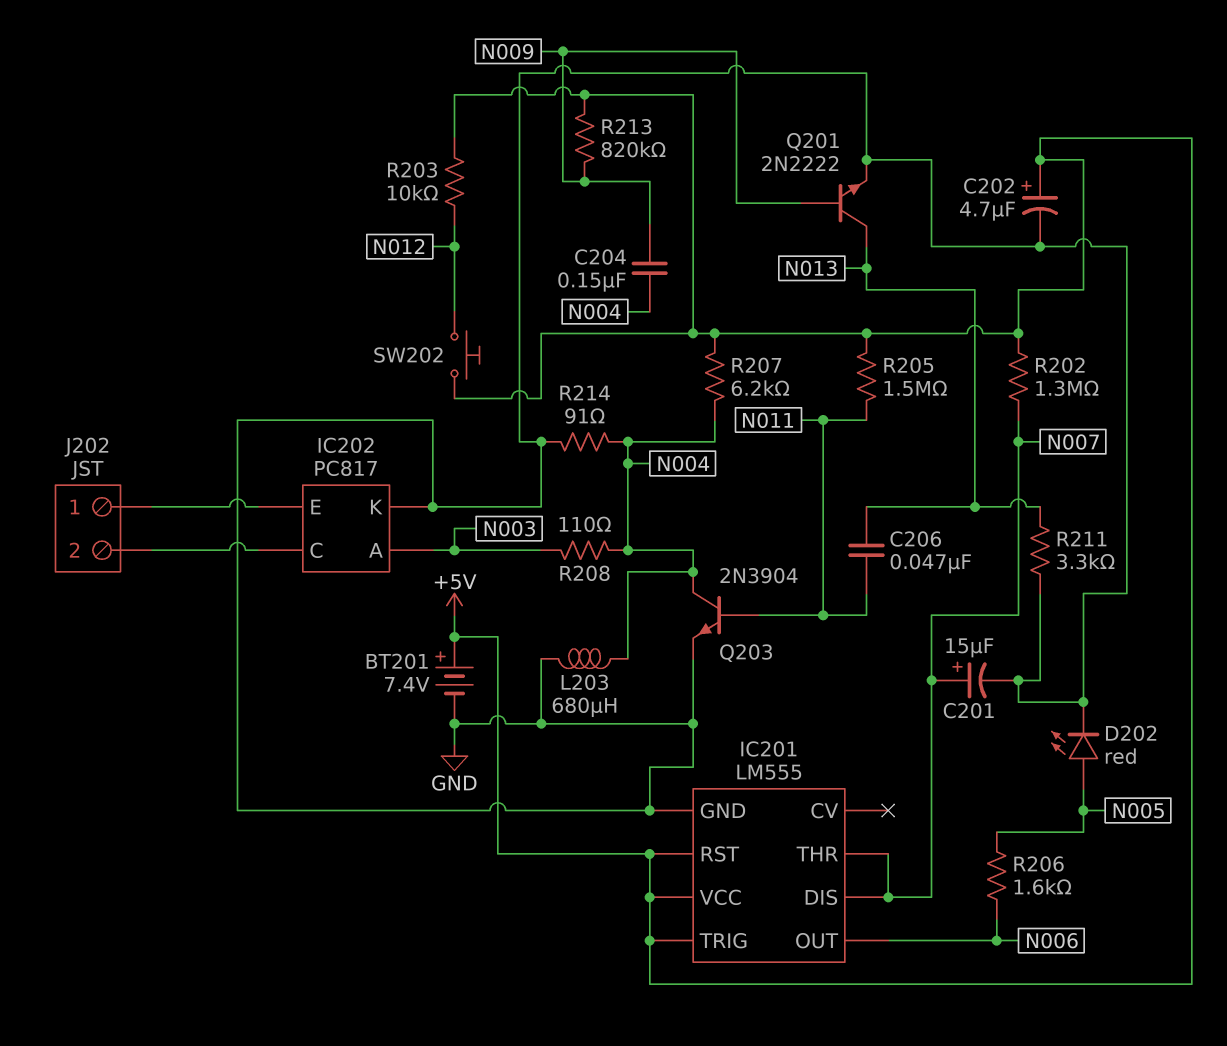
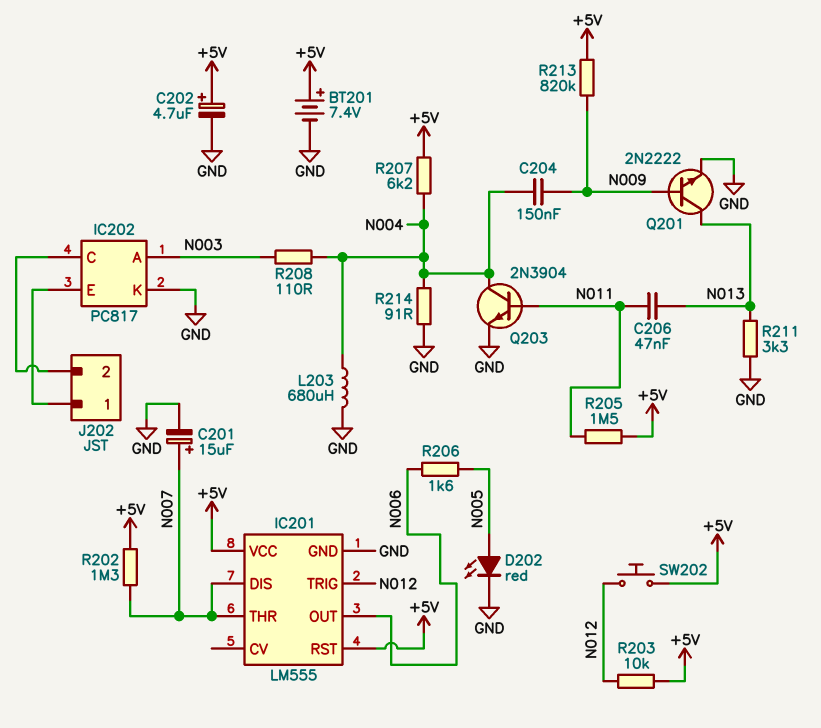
IC201 pin TRIG: +5V -> N012

